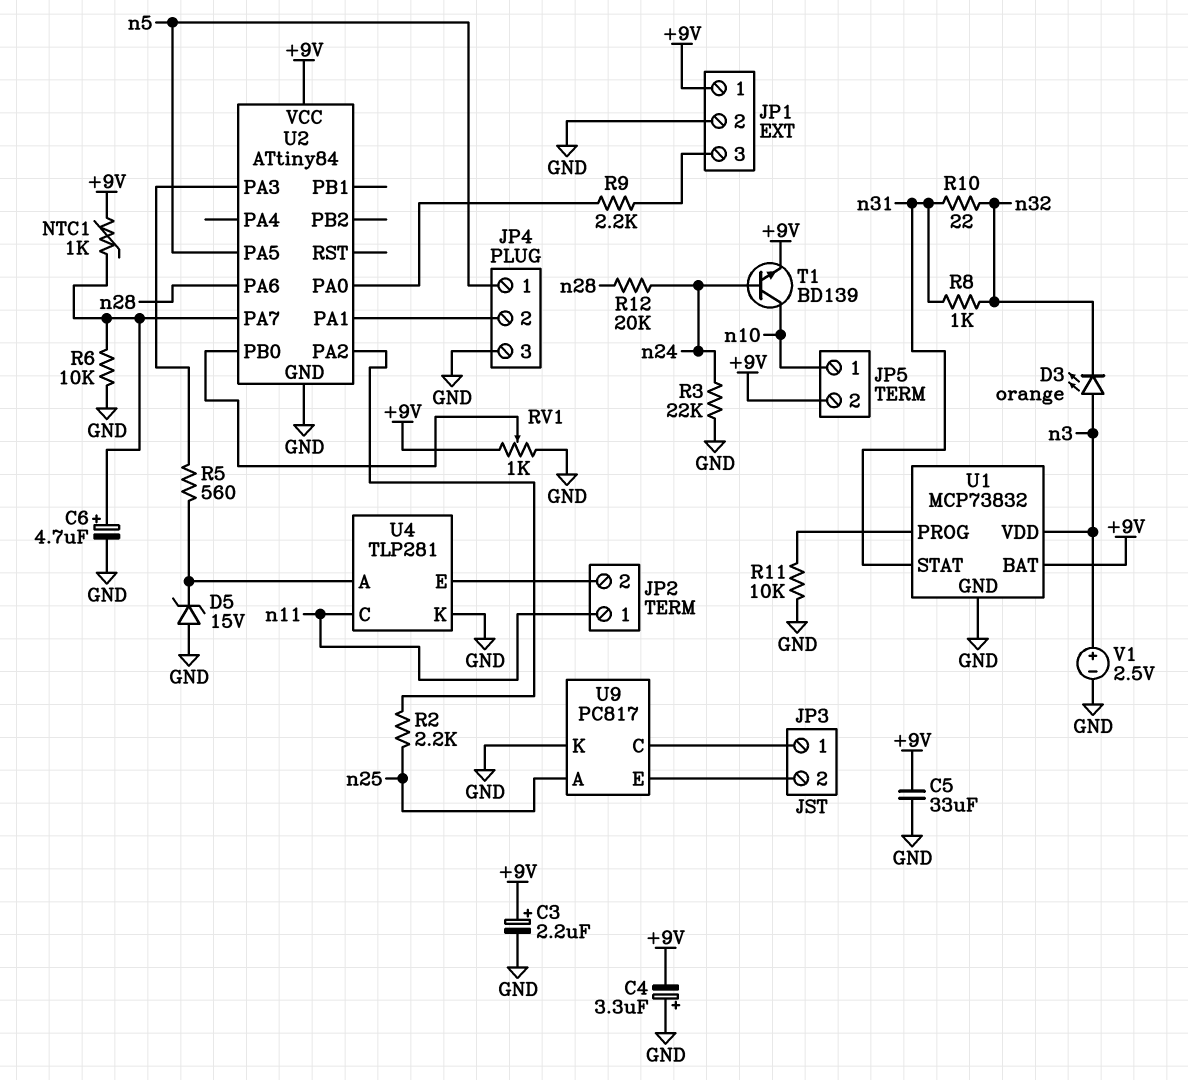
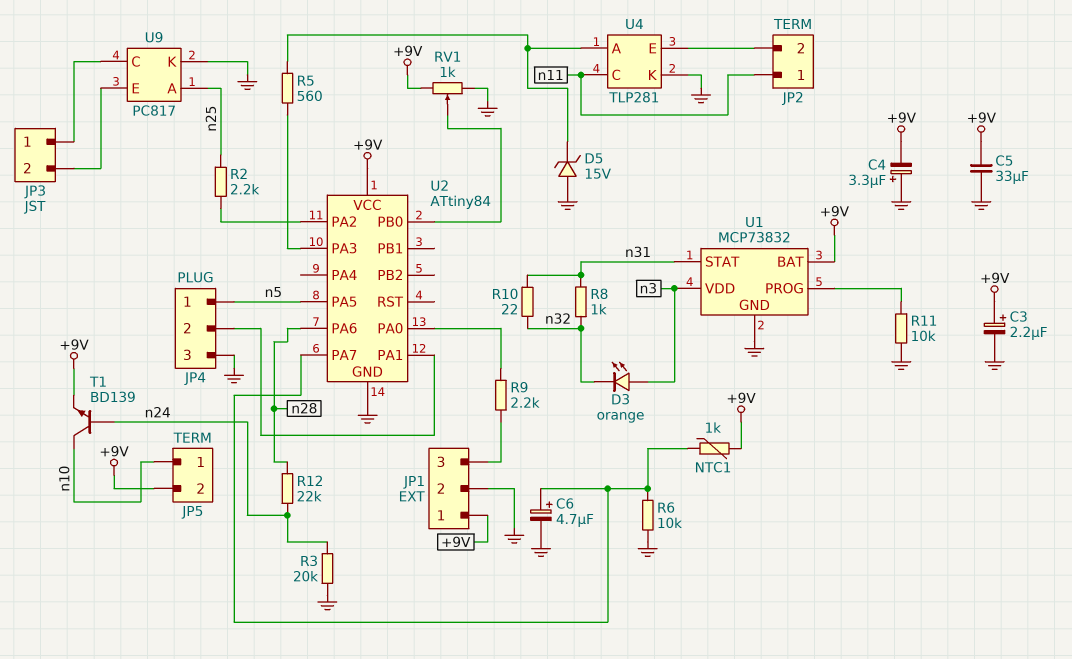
R3: 22k (GND, n24) -> 20k (GND, n24)
R12: 20k (n24, n28) -> 22k (n24, n28)
V1: 2.5V (plus n3, minus GND) -> none

